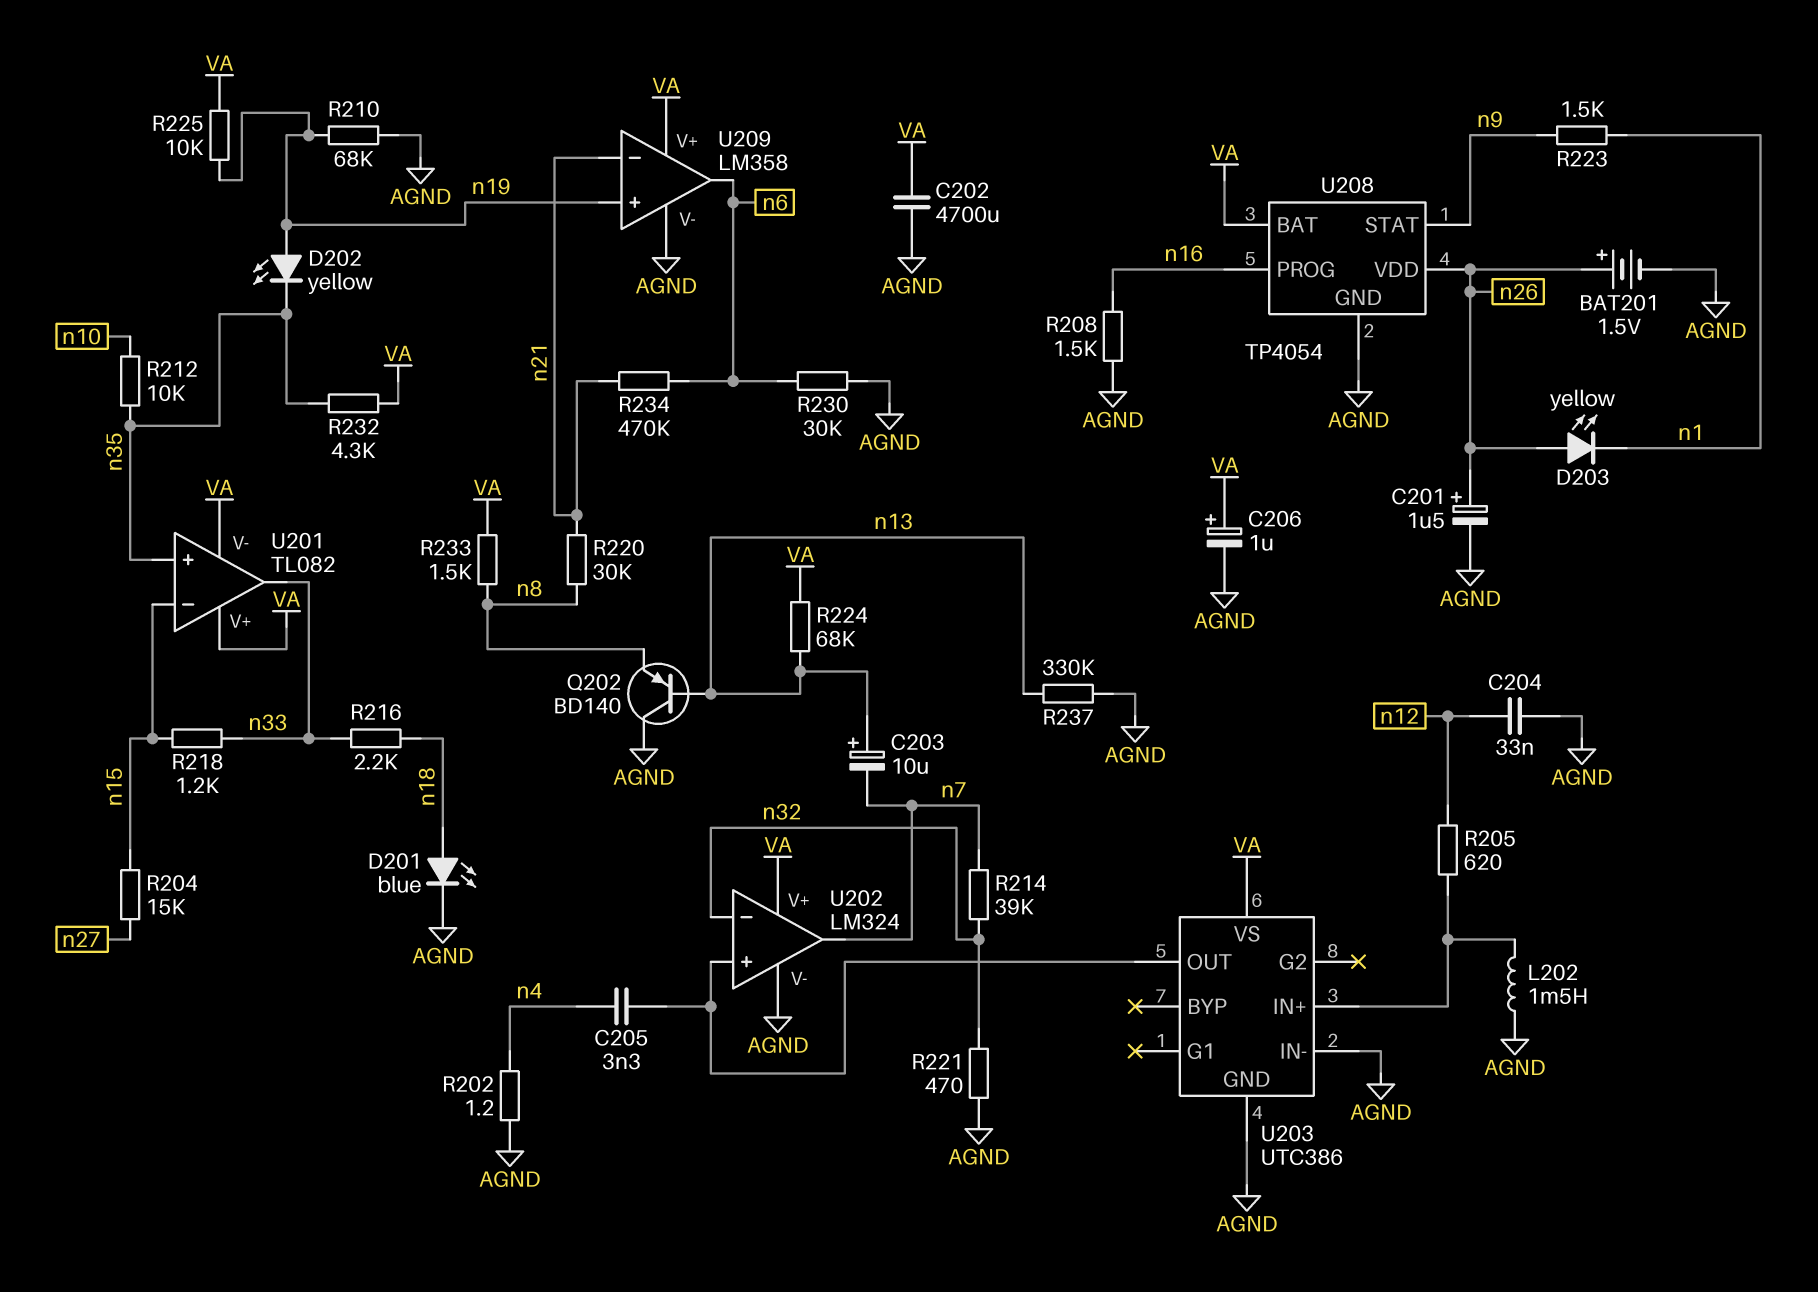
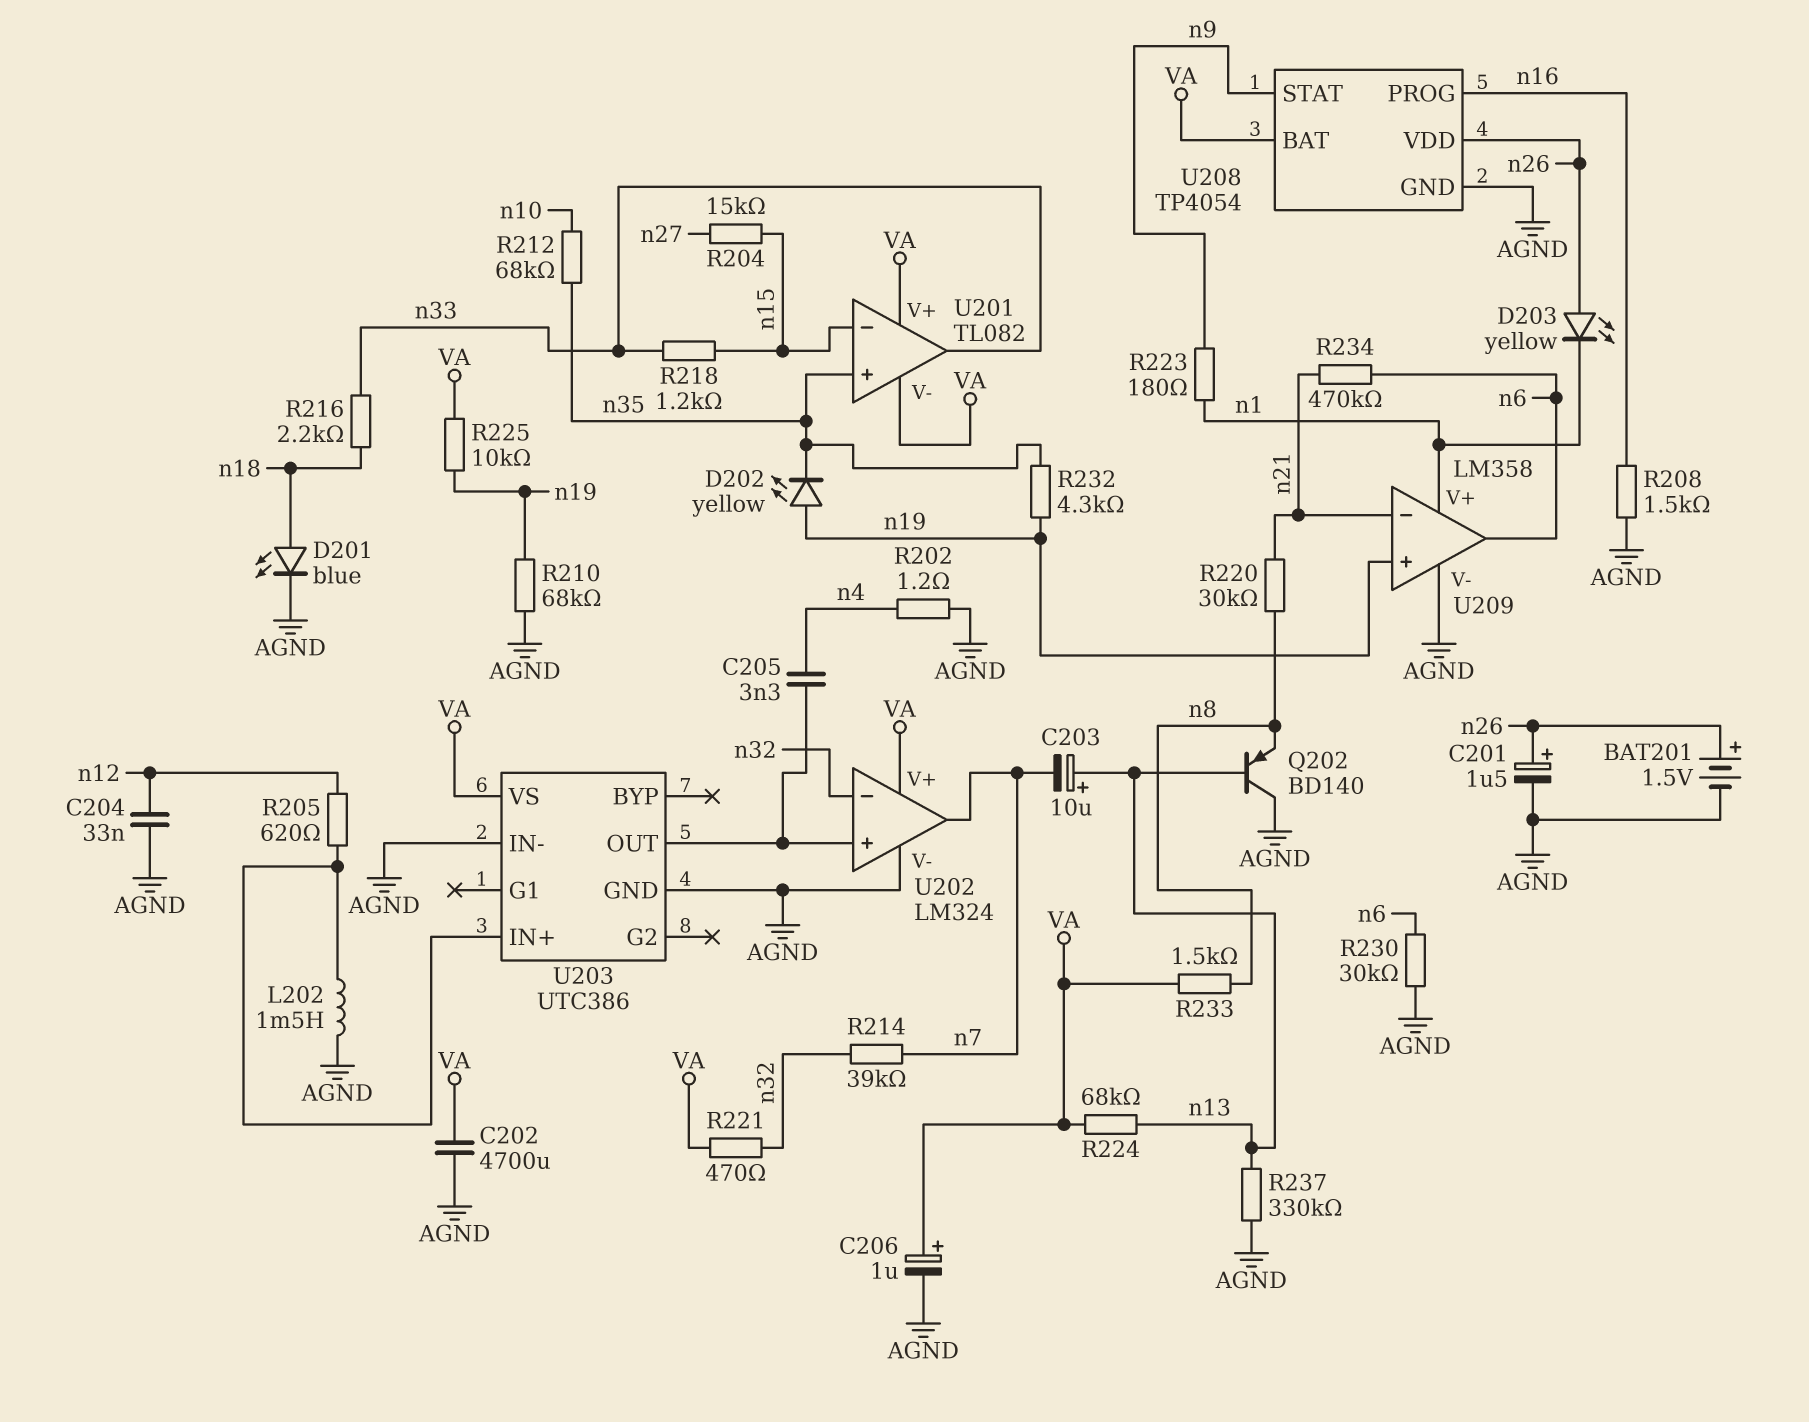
R212: 10k (n10, n35) -> 68k (n10, n35)
R221: 470 (AGND, n32) -> 470 (VA, n32)
R223: 1.5k (n1, n9) -> 180 (n1, n9)
R232: 4.3k (VA, n35) -> 4.3k (n19, n35)
U209 pin V+: VA -> n1

